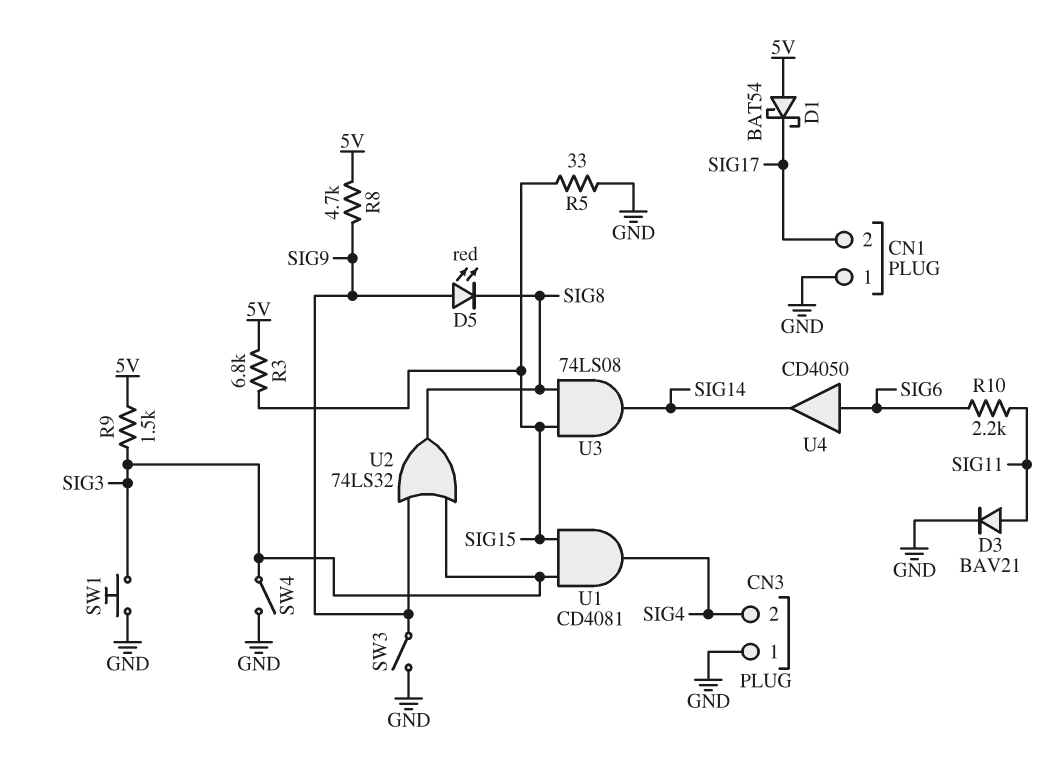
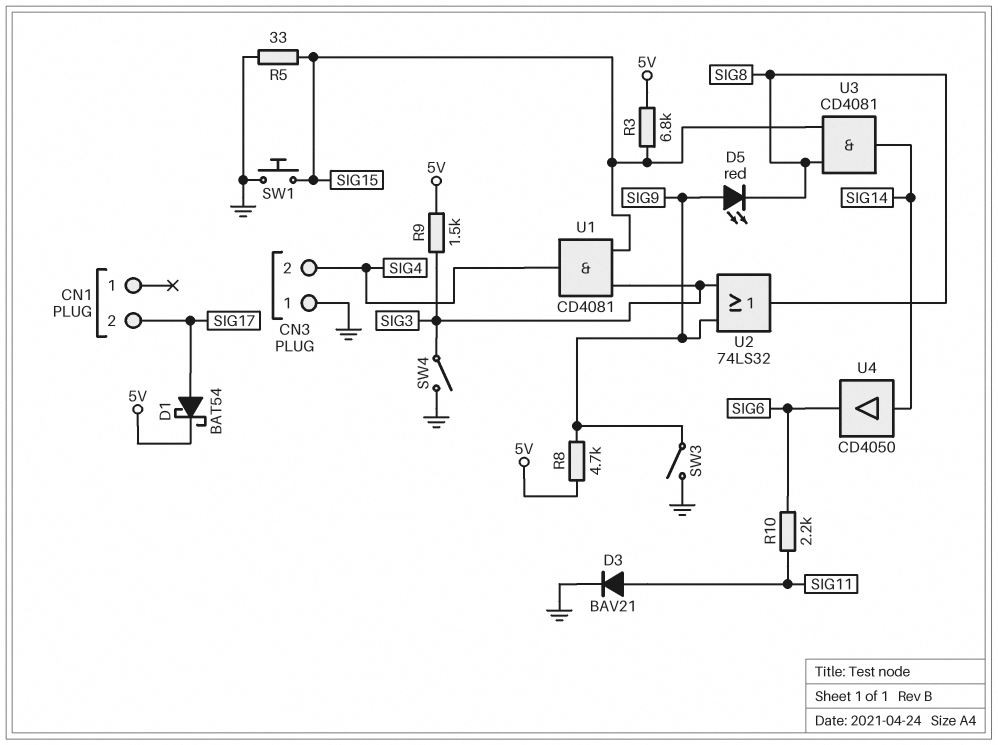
CN1 pin 1: GND -> none
D1: schottky BAT54 (A 5V, K SIG17) -> schottky BAT54 (A SIG17, K 5V)
SW1: button (GND, SIG3) -> button (GND, SIG15)
U3: AND 74LS08 (in SIG8, in SIG15, out SIG14) -> AND CD4081 (in SIG8, in SIG15, out SIG14)
U4: buffer CD4050 (in SIG6, out SIG14) -> buffer CD4050 (in SIG14, out SIG6)

